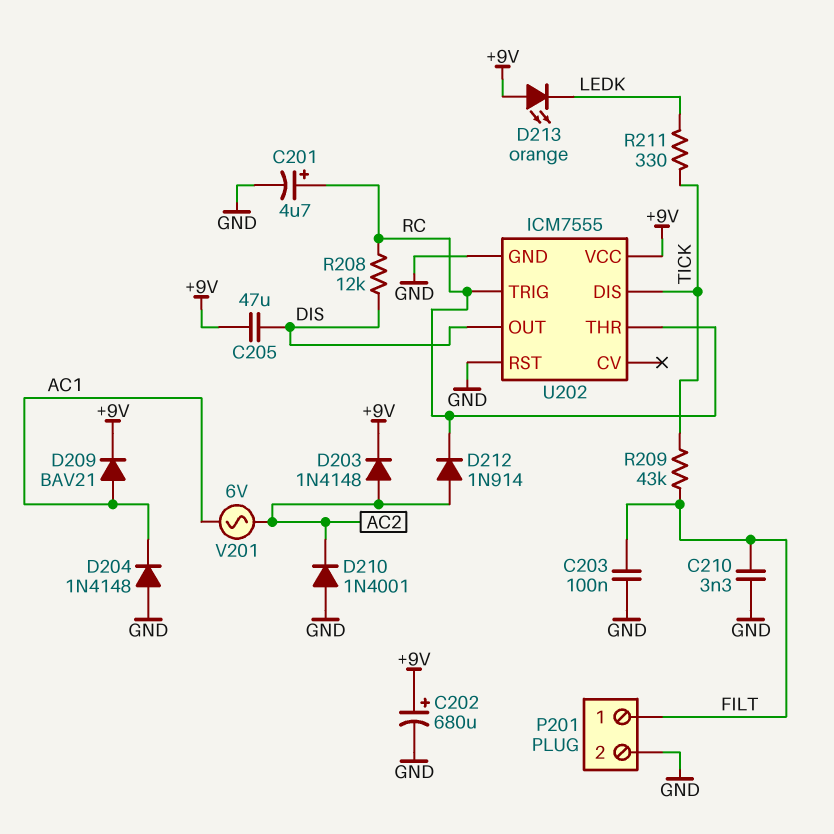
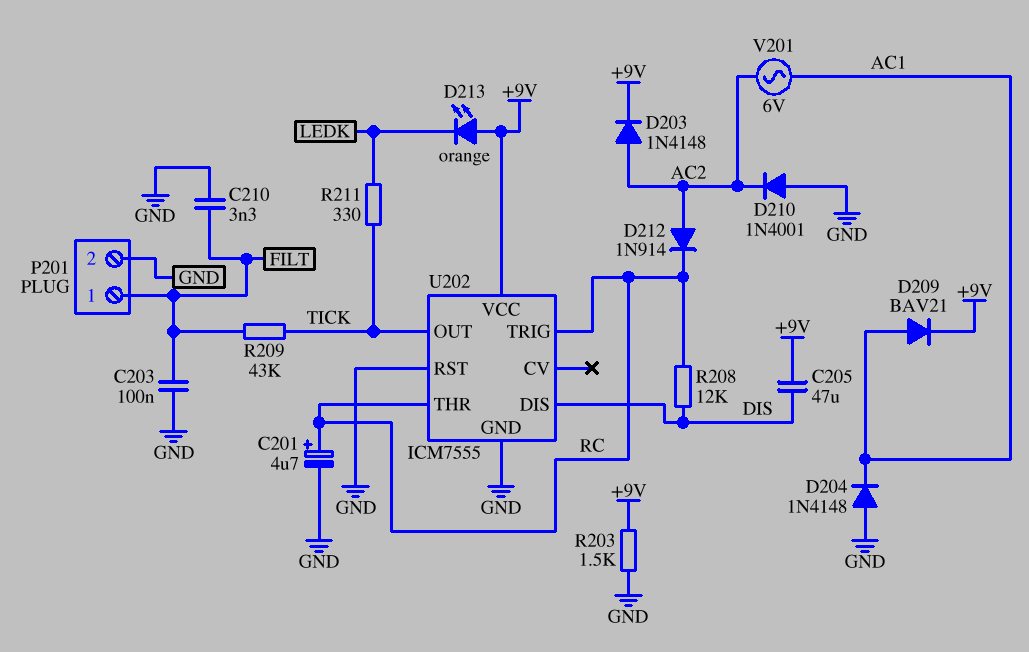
C202: 680uF (plus +9V, minus GND) -> none
R203: none -> 1.5k (+9V, GND)
U202 pin DIS: TICK -> DIS
U202 pin OUT: DIS -> TICK

